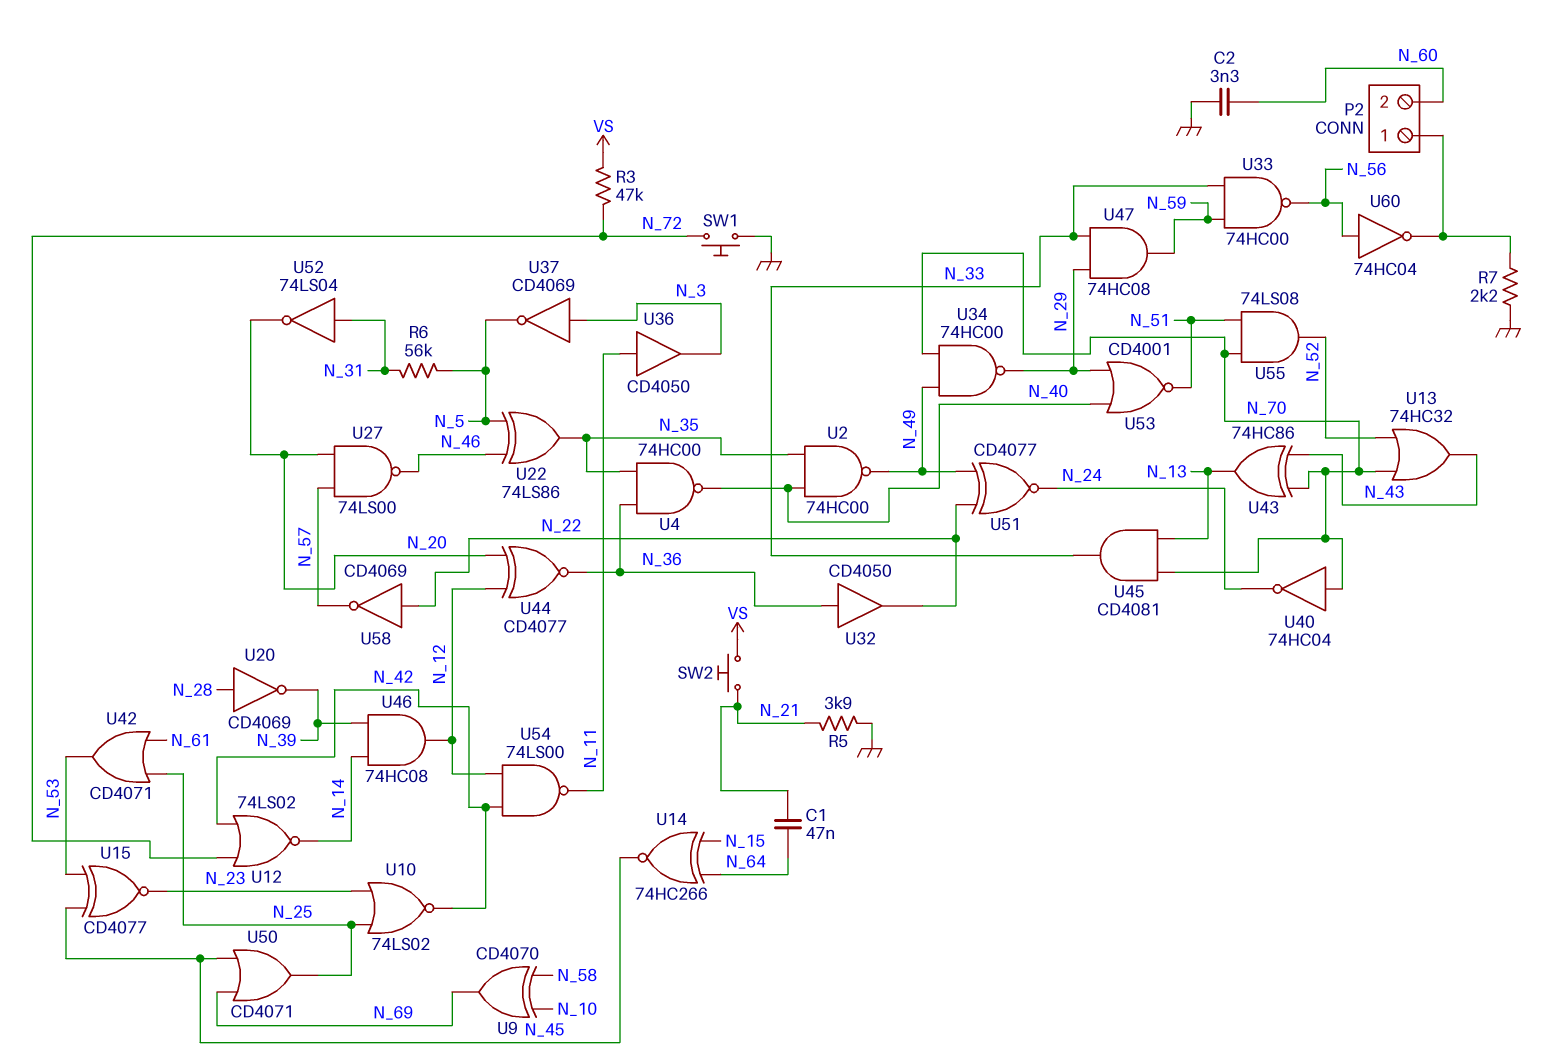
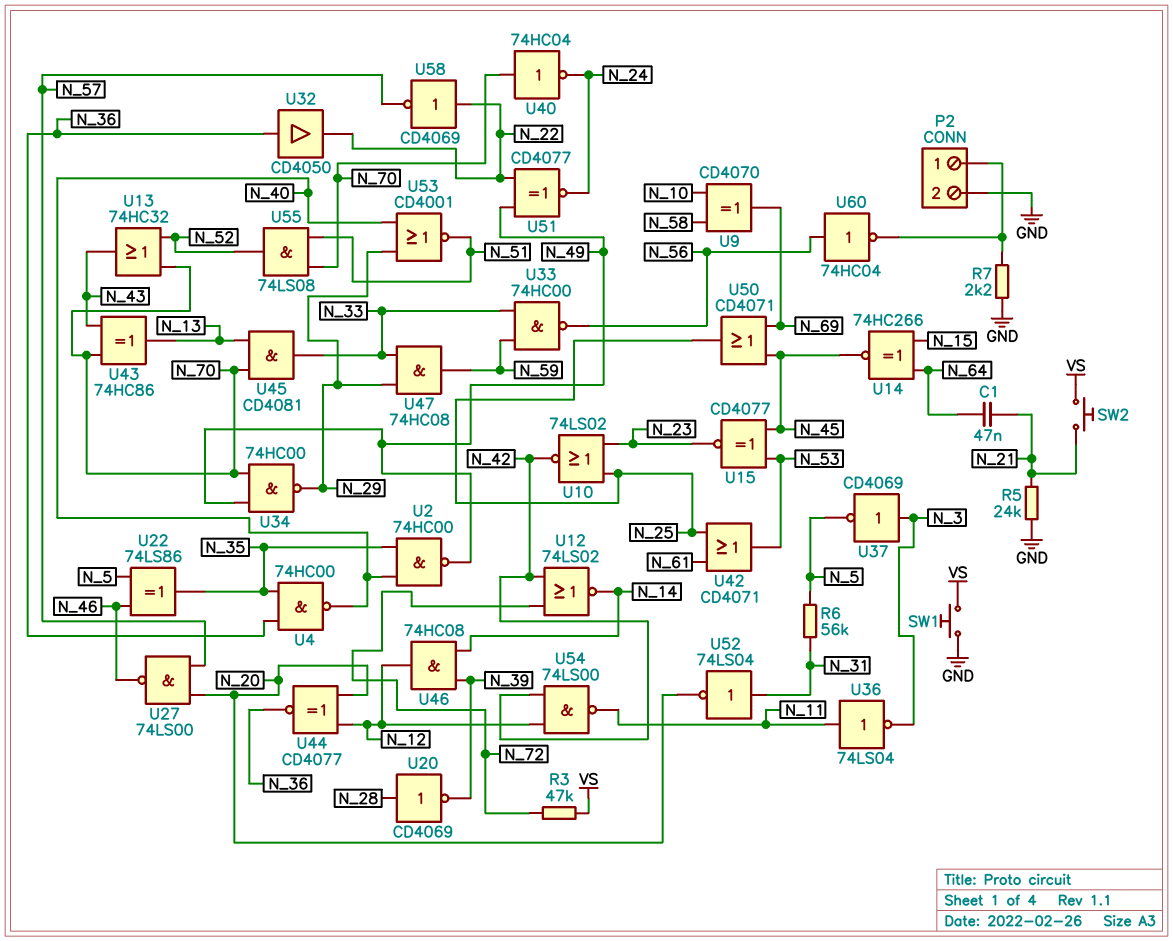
C2: 3.3nF (GND, N_60) -> none
P2 pin 2: N_60 -> GND
R5: 3.9k (GND, N_21) -> 24k (GND, N_21)
SW1: button (GND, N_72) -> button (GND, VS)
U36: buffer CD4050 (in N_11, out N_3) -> NOT 74LS04 (in N_11, out N_3)

